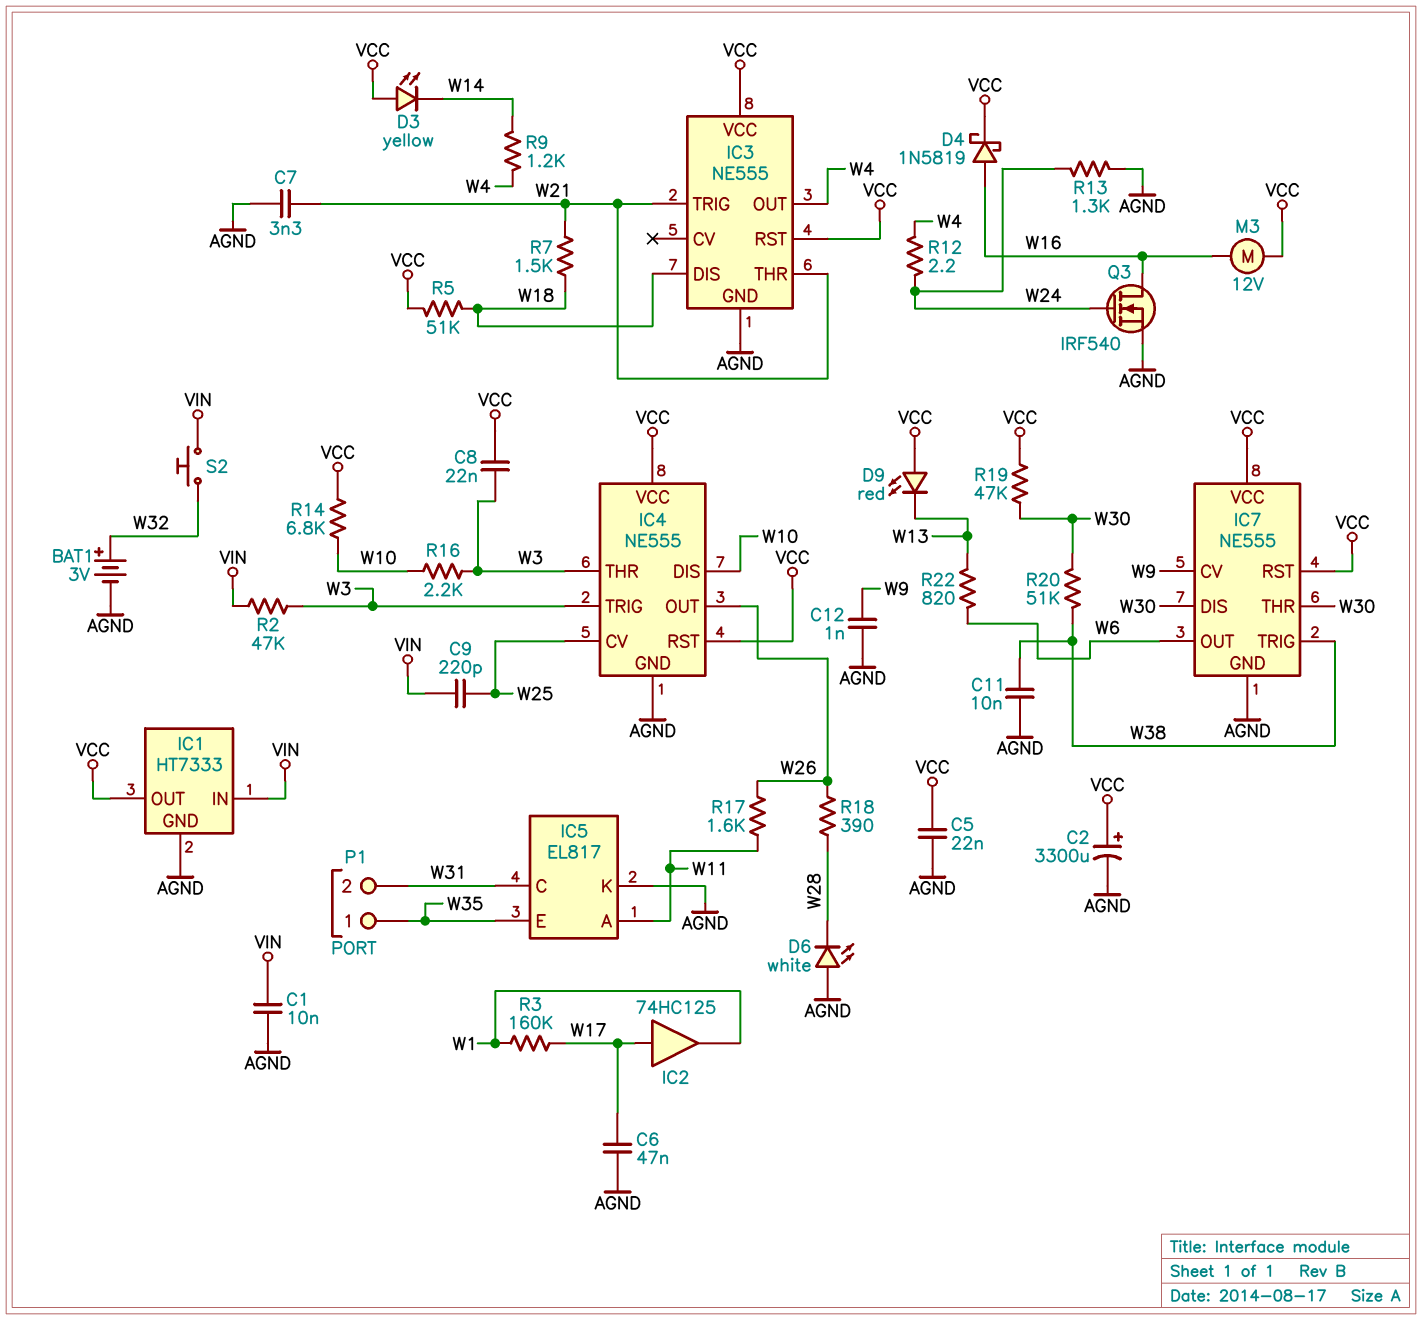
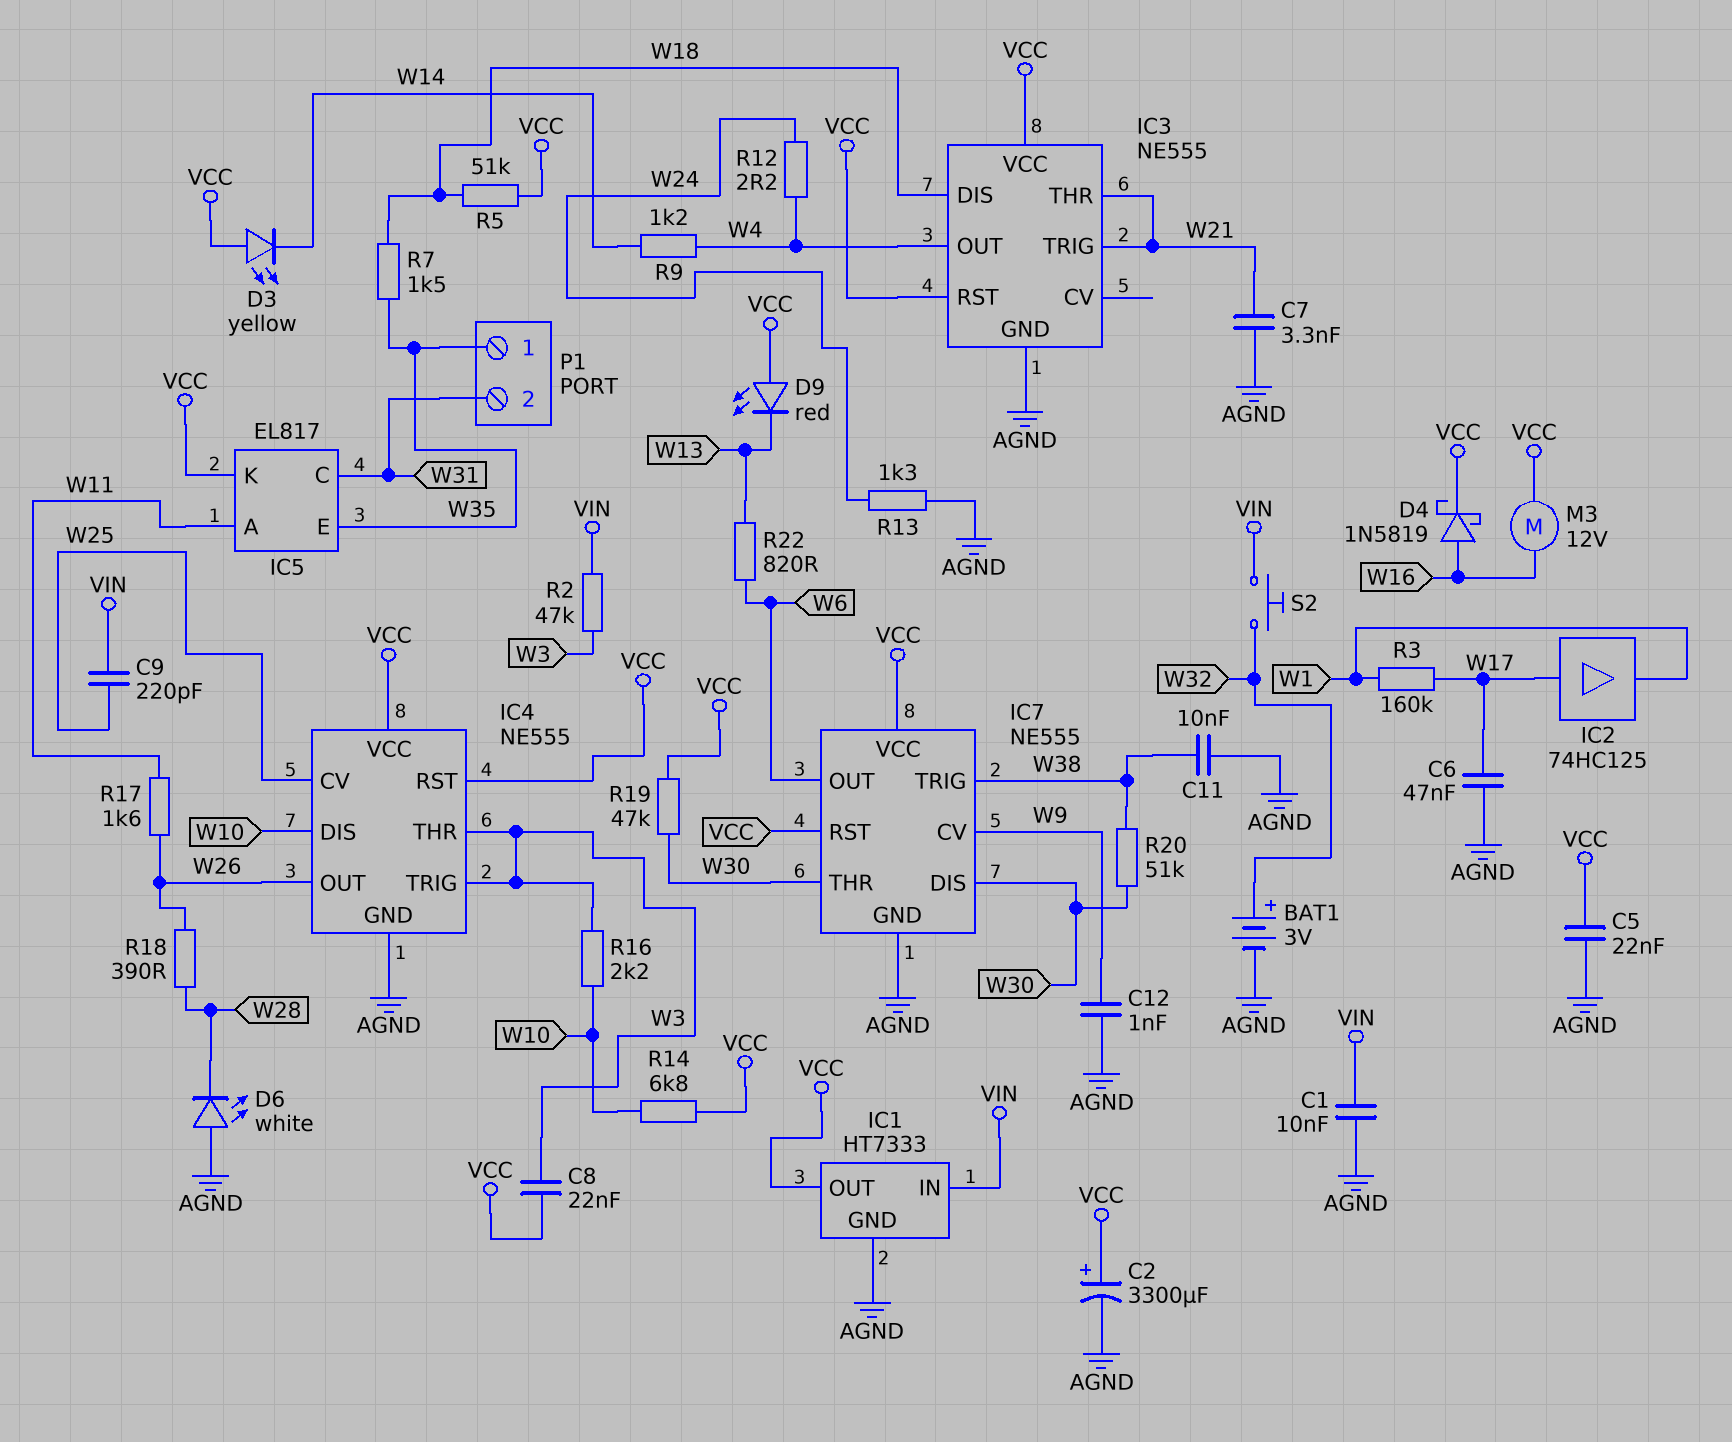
IC5 pin K: AGND -> VCC
Q3: NMOS IRF540 (G W24, D W16, S AGND) -> none
R7: 1.5k (W18, W21) -> 1.5k (W18, W35)

